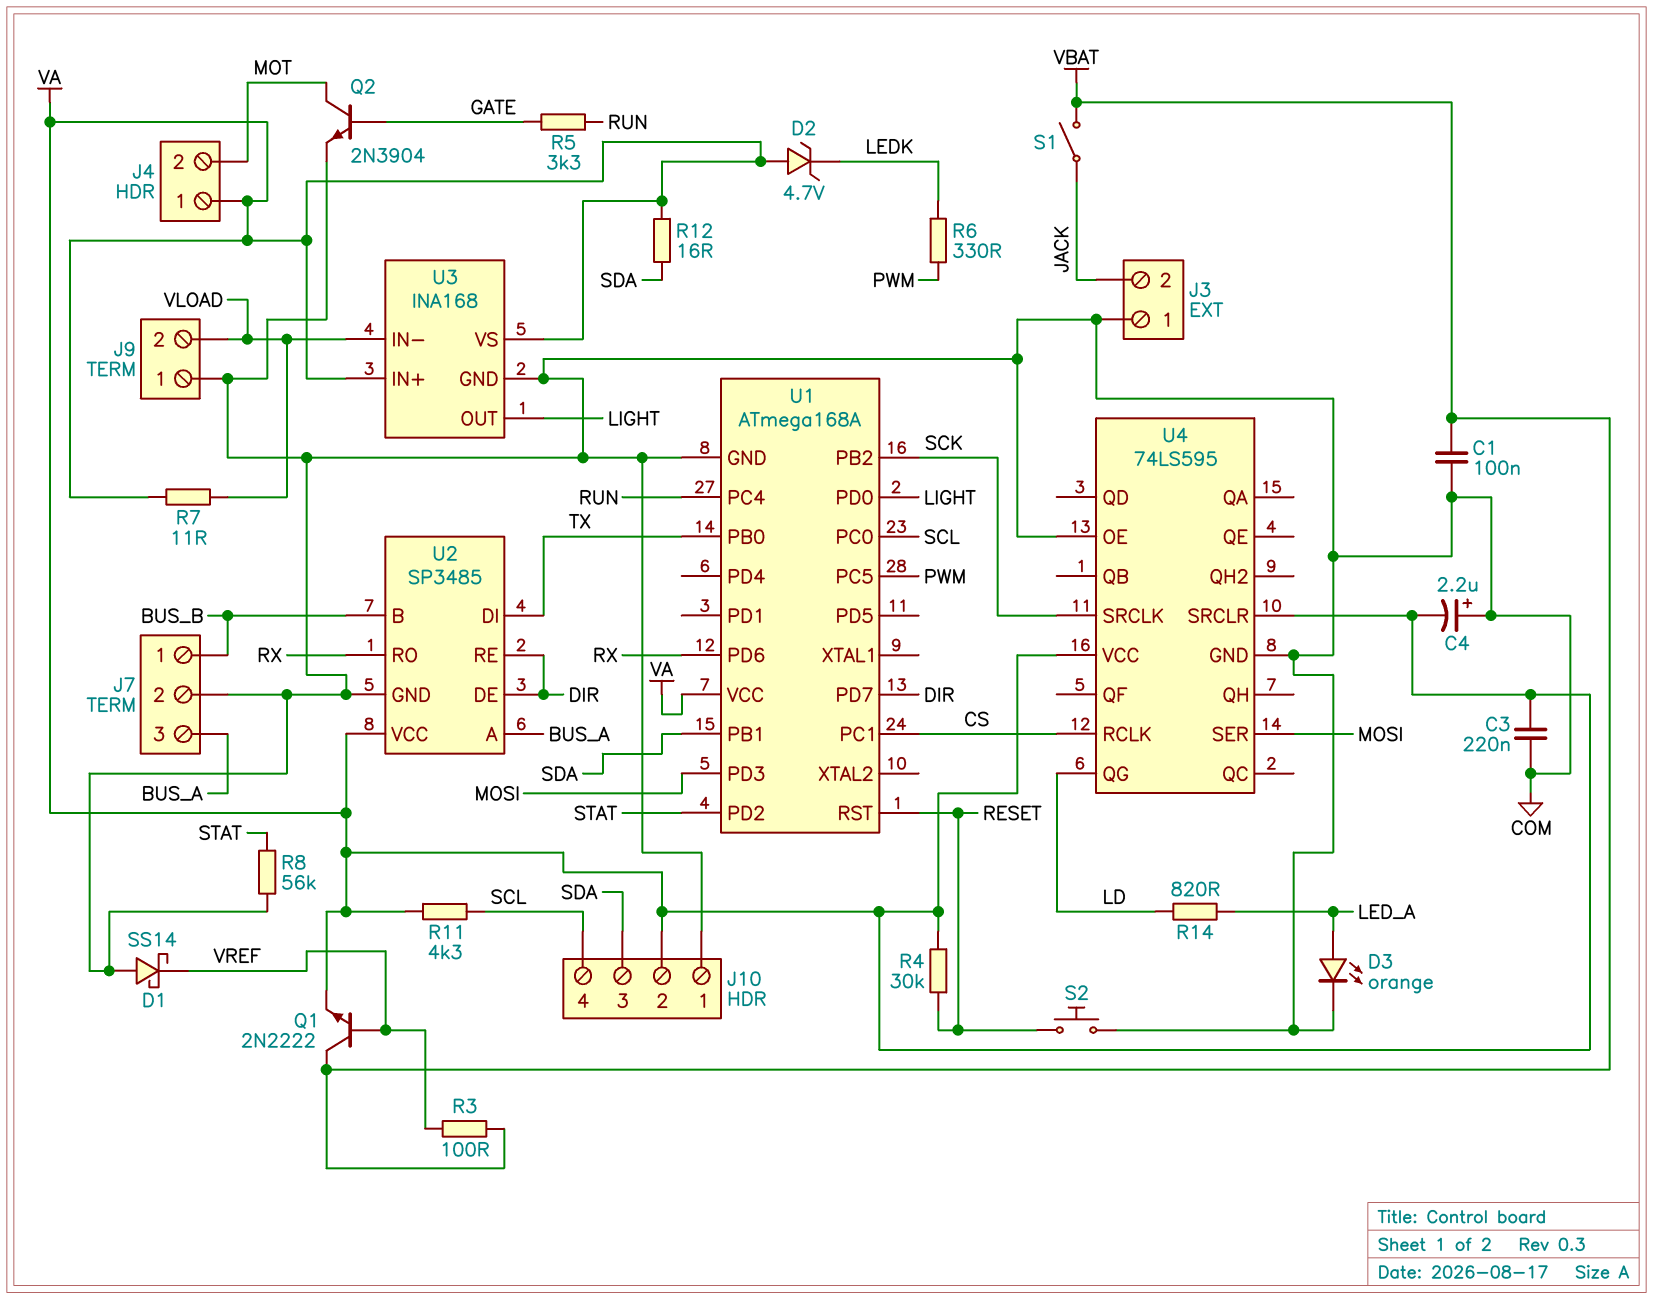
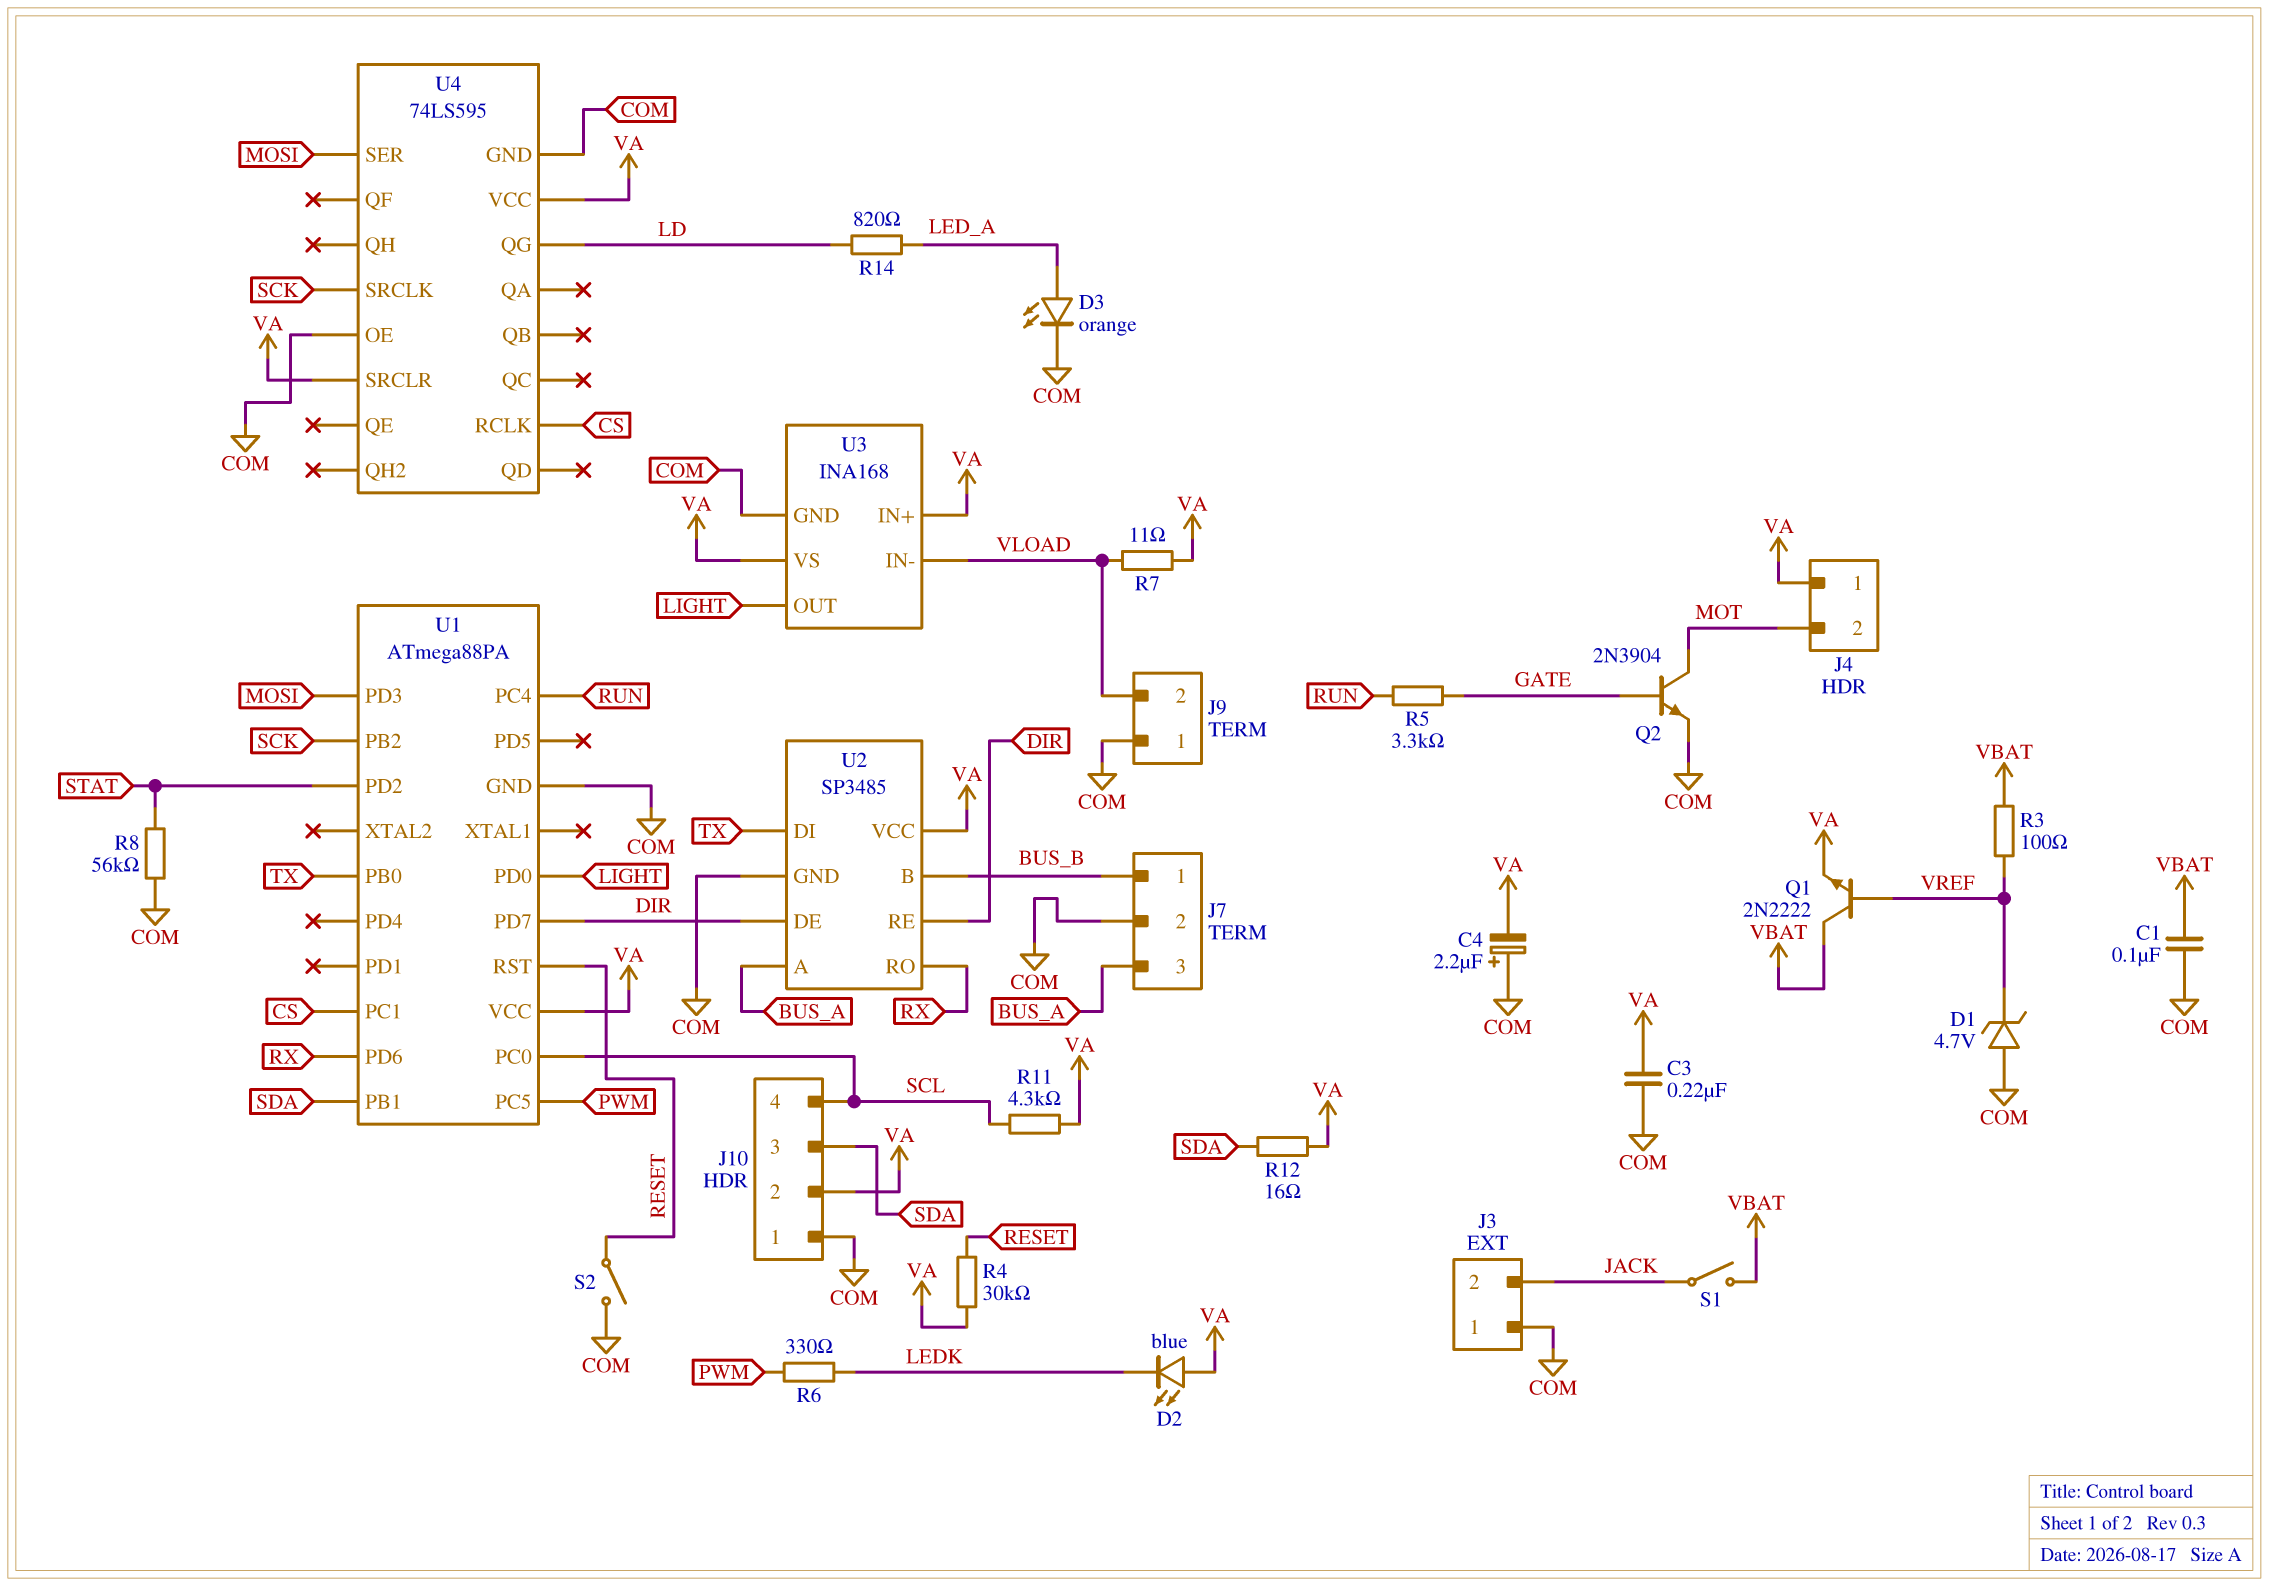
D1: schottky SS14 (A COM, K VREF) -> zener 4.7V (A COM, K VREF)
D2: zener 4.7V (A VA, K LEDK) -> LED blue (A VA, K LEDK)
S2: button (COM, RESET) -> switch (COM, RESET)
U1: ATmega168A -> ATmega88PA

